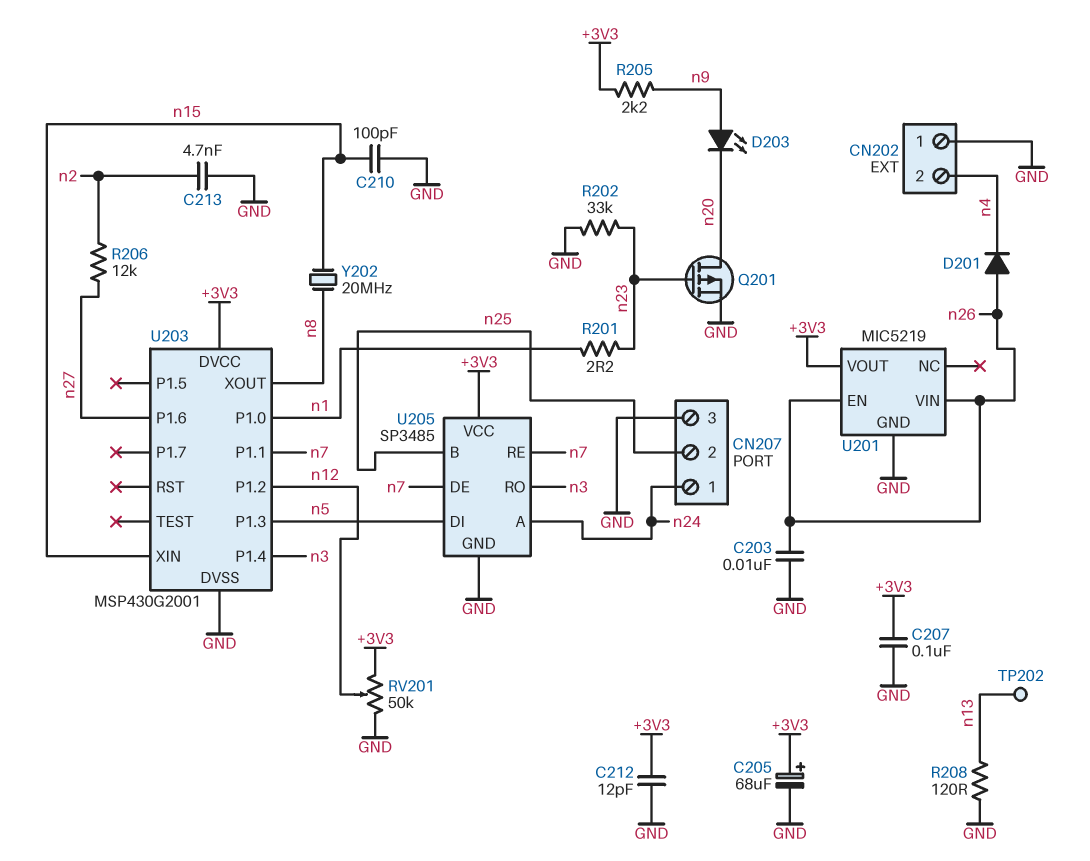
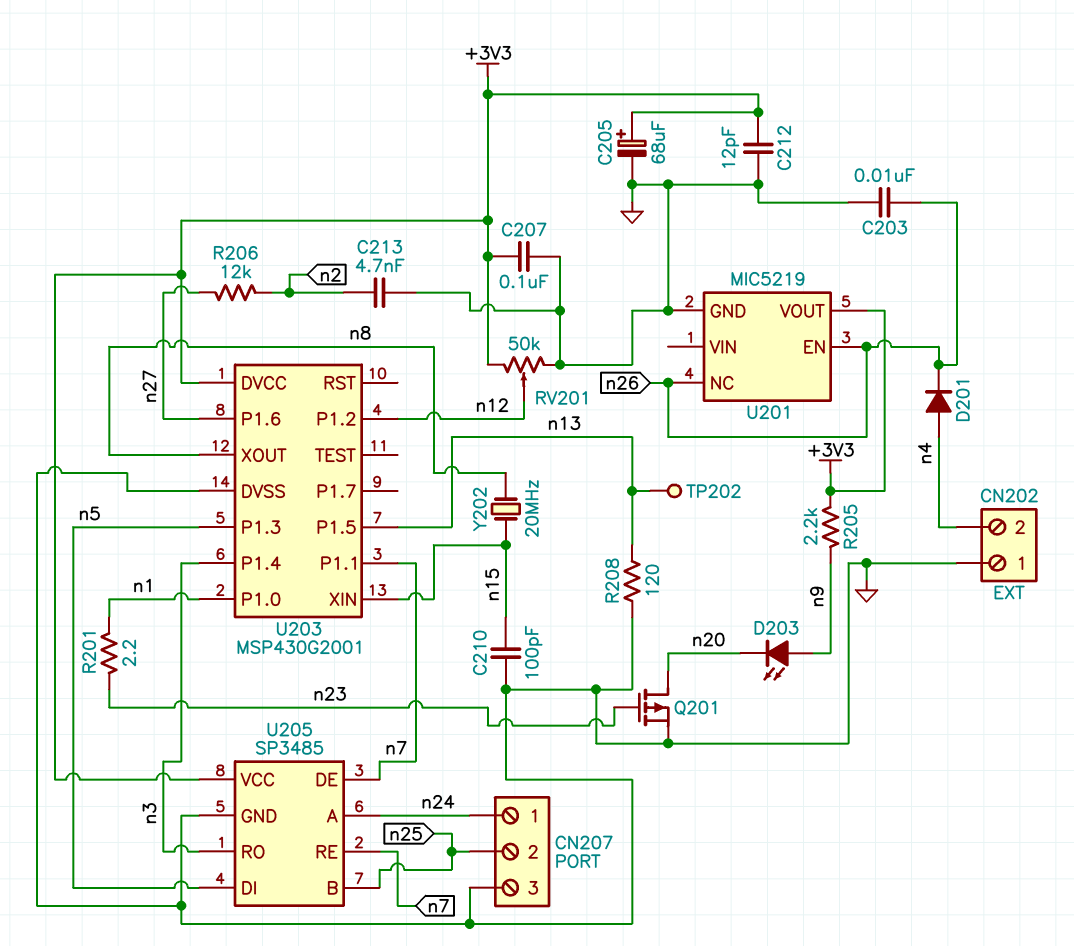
D201: diode (A n26, K n4) -> diode (A n4, K n26)
R202: 33k (GND, n23) -> none
U201 pin NC: none -> n26
U201 pin VIN: n26 -> none
U203 pin P1.5: none -> n13

